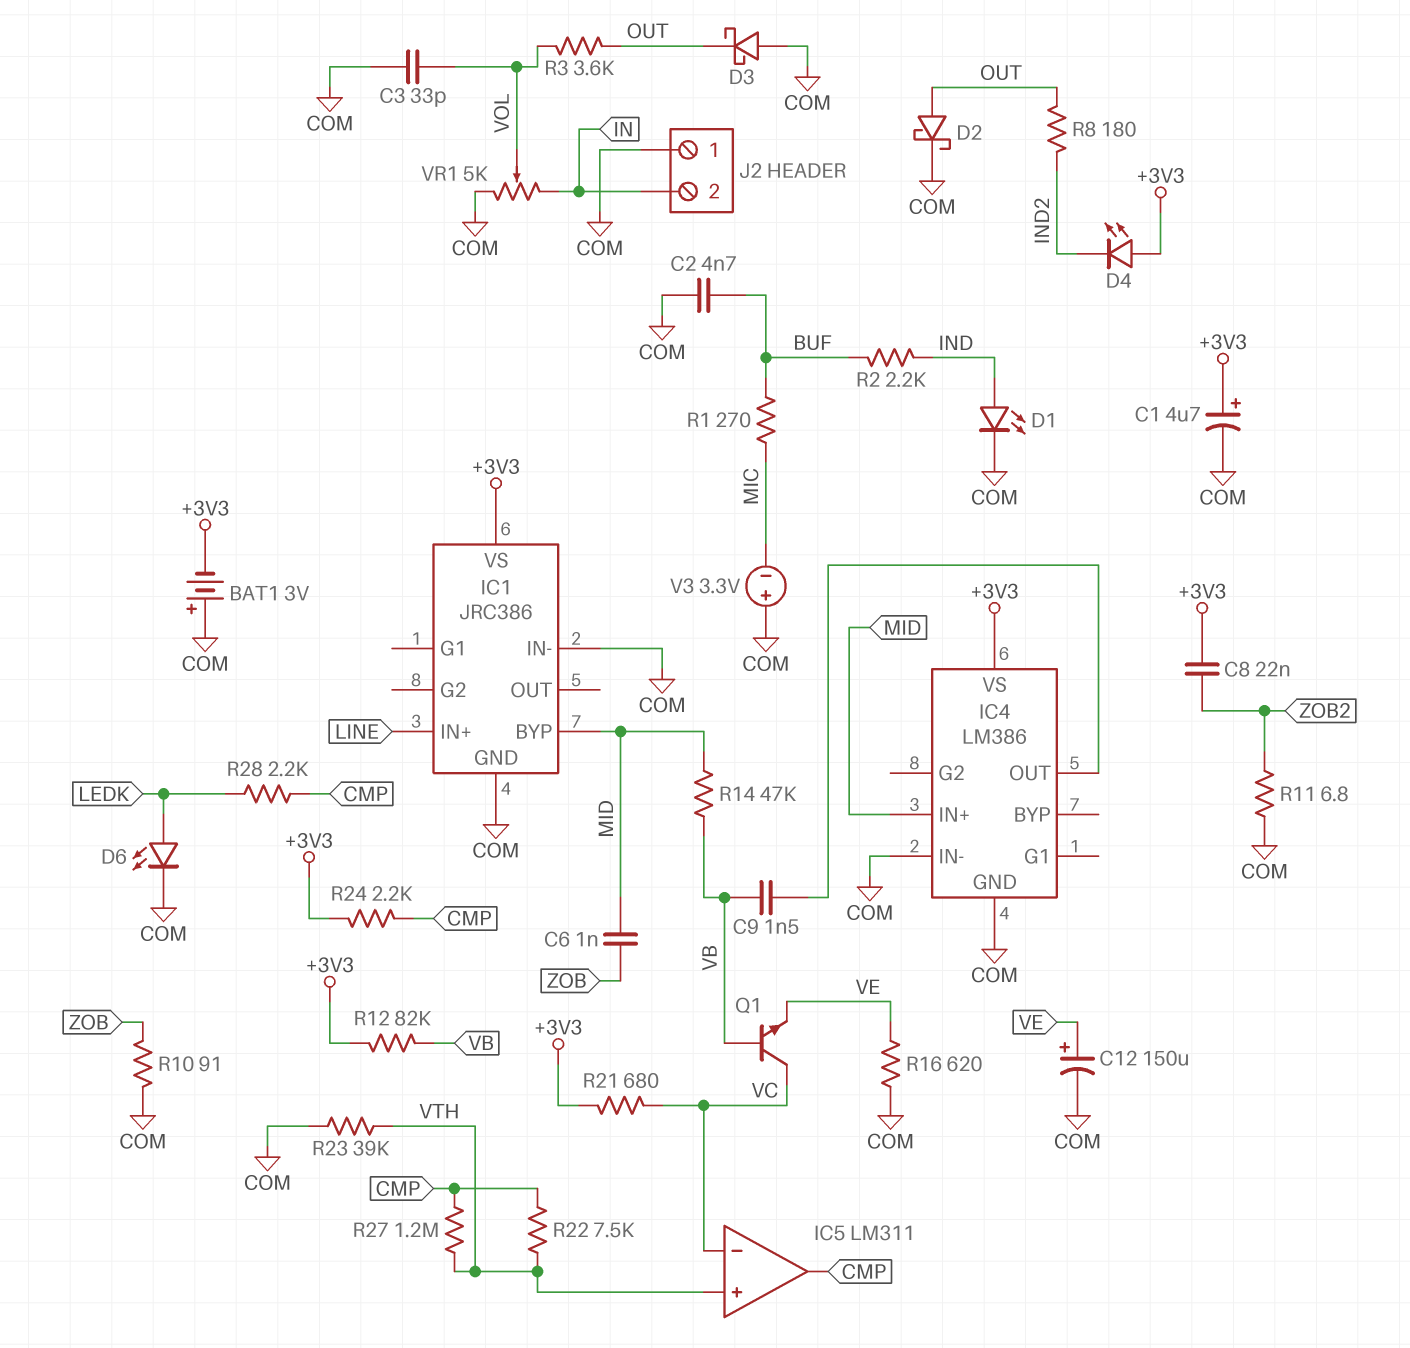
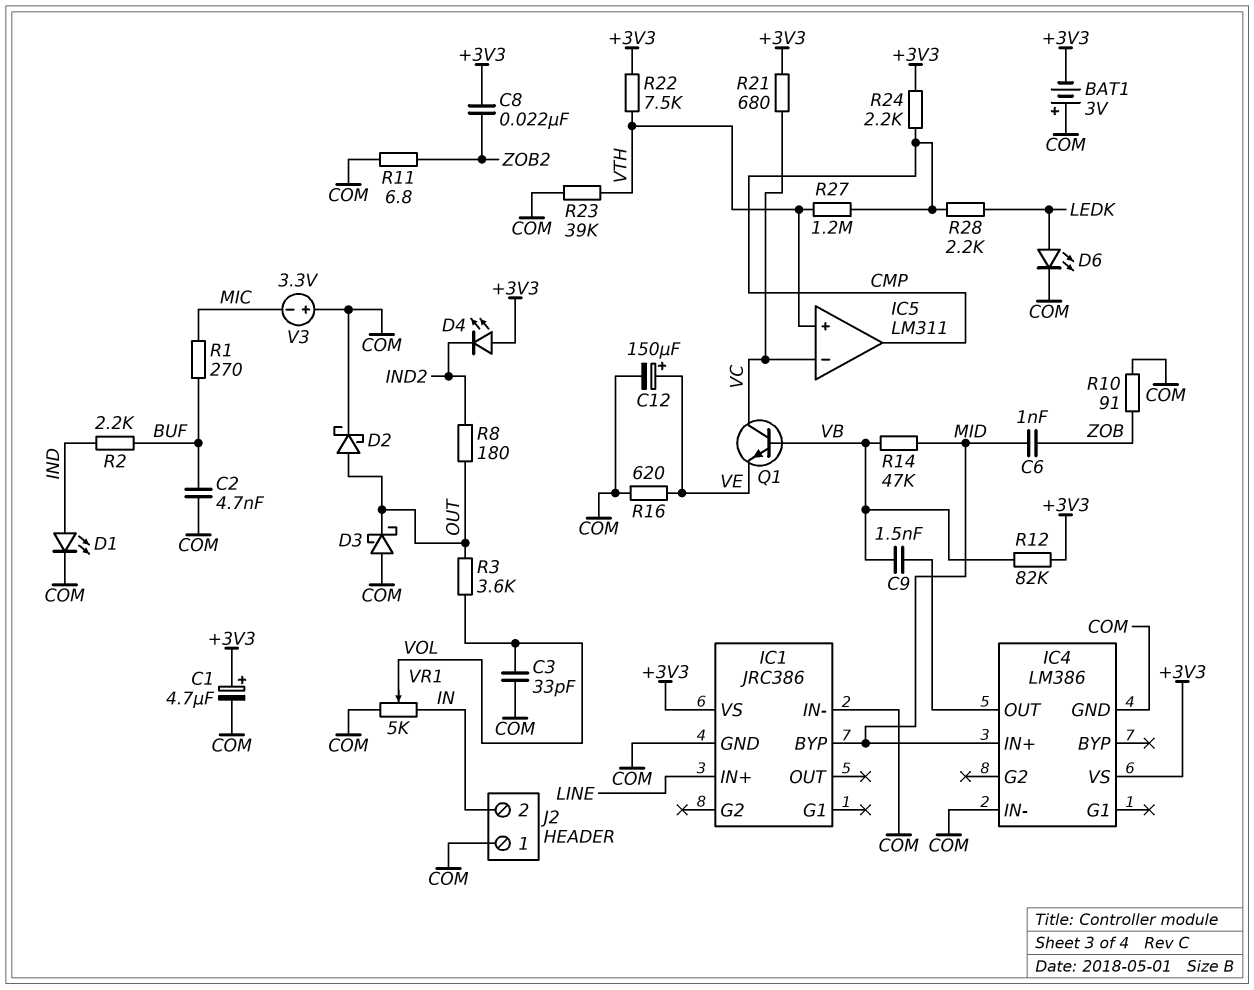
R22: 7.5k (CMP, VTH) -> 7.5k (+3V3, VTH)

